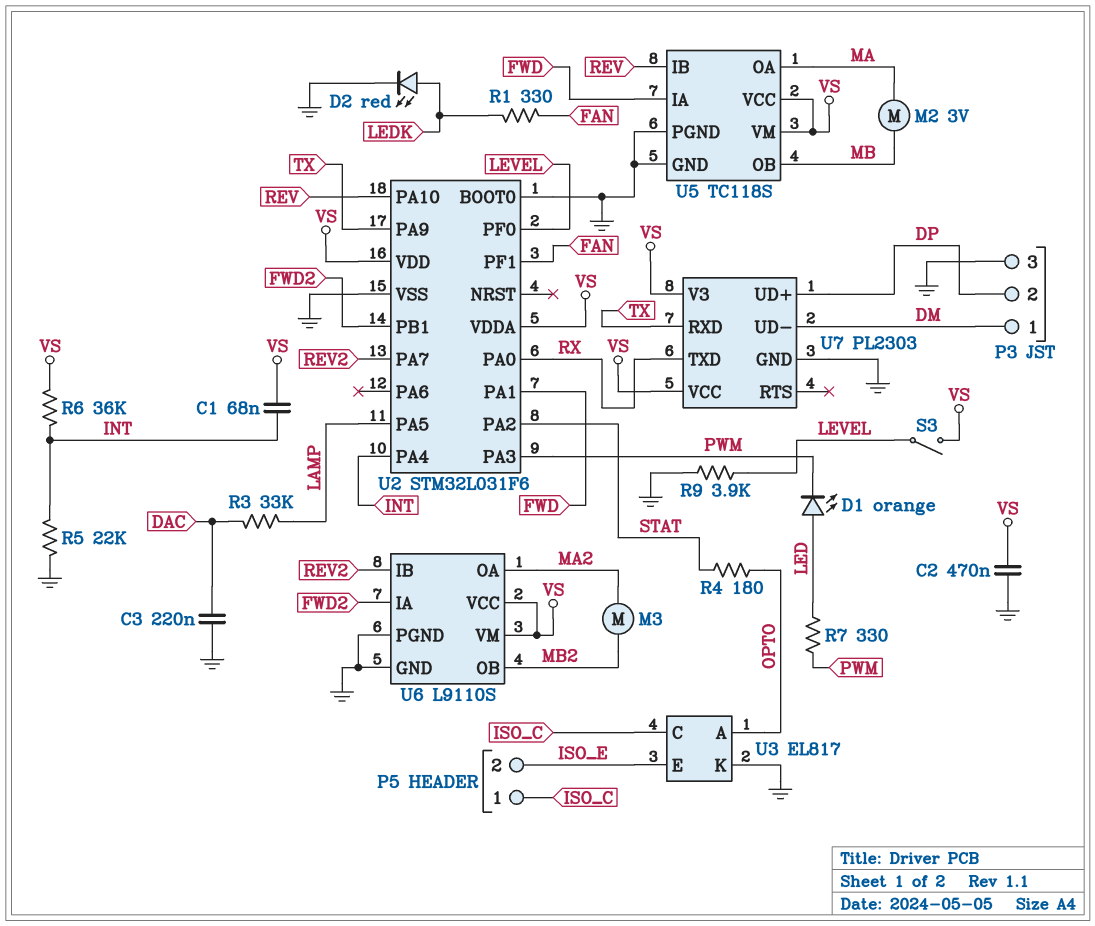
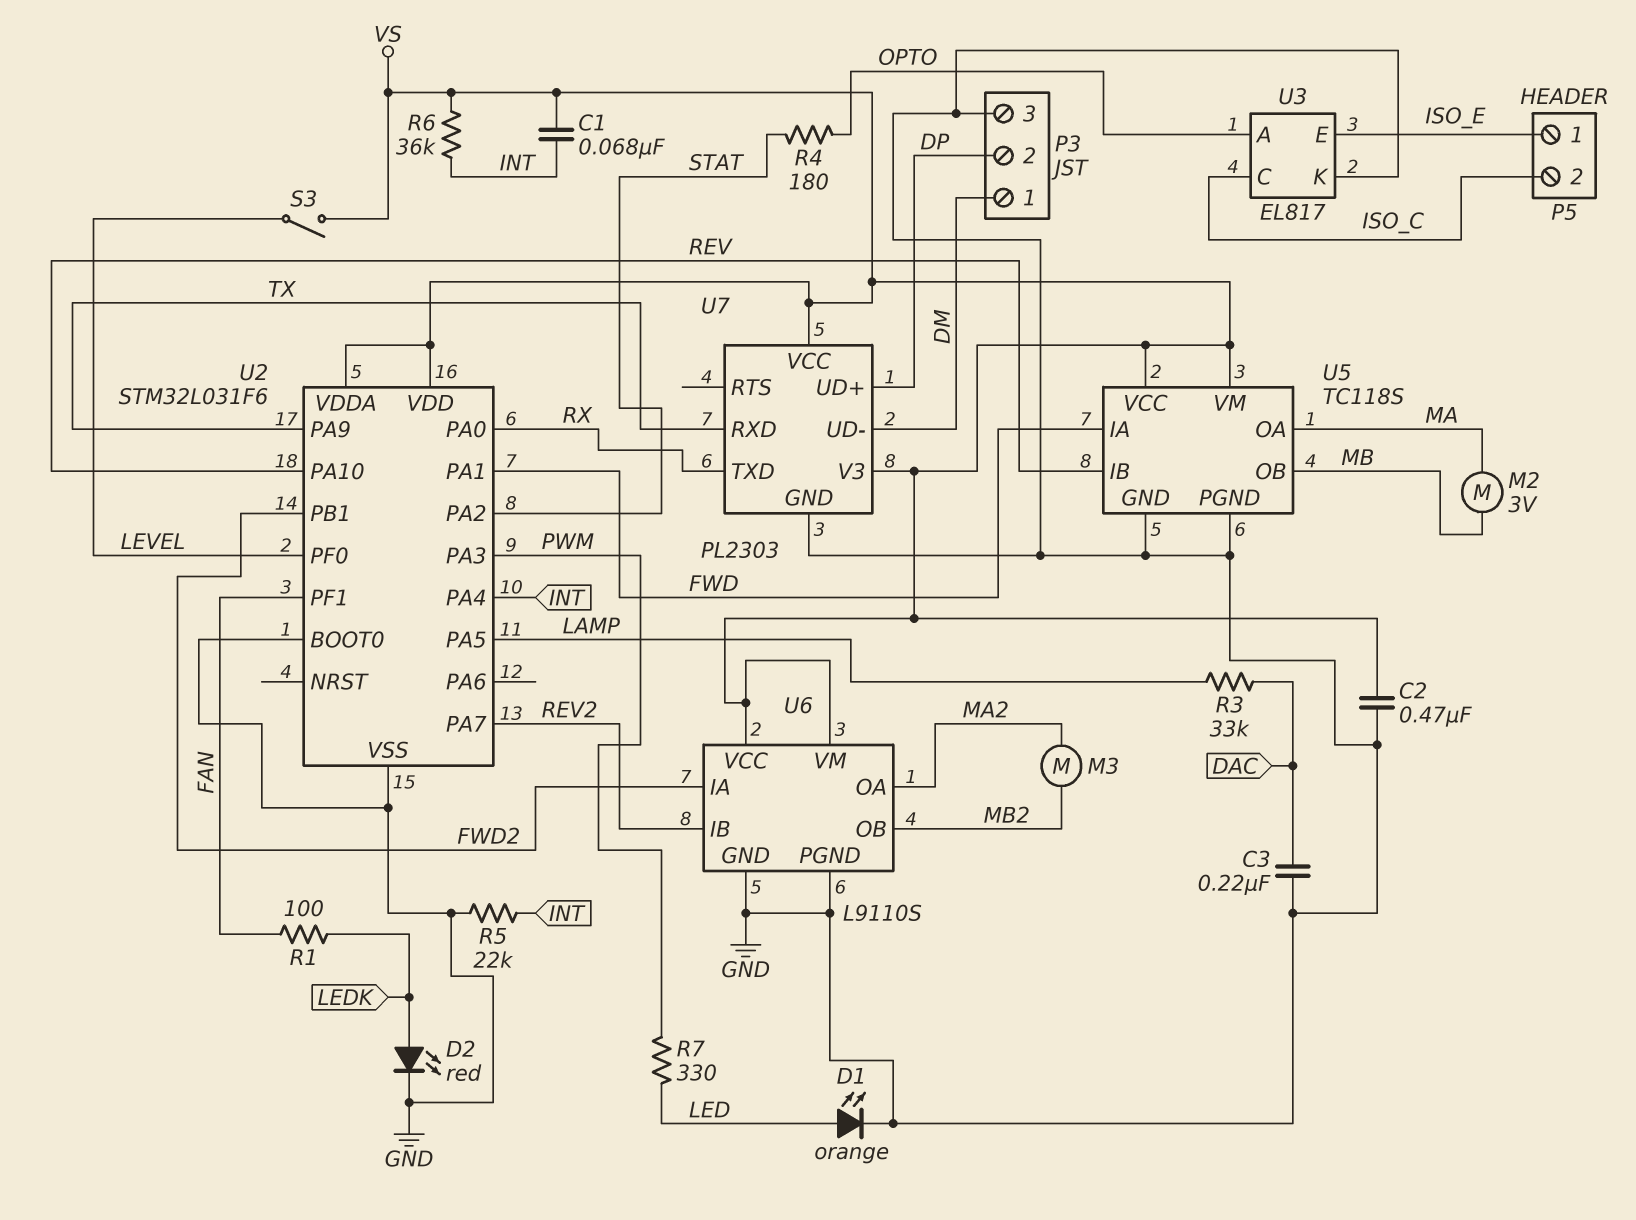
D1: LED orange (A LED, K PWM) -> LED orange (A LED, K GND)
P5 pin 1: ISO_C -> ISO_E
P5 pin 2: ISO_E -> ISO_C
R1: 330 (FAN, LEDK) -> 100 (FAN, LEDK)
R9: 3.9k (GND, LEVEL) -> none

